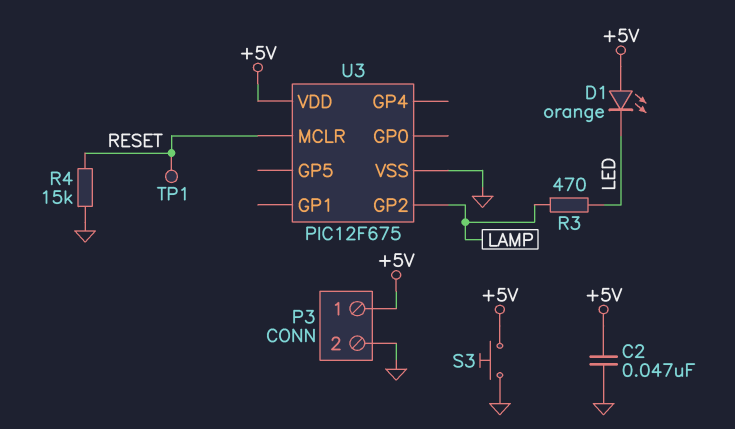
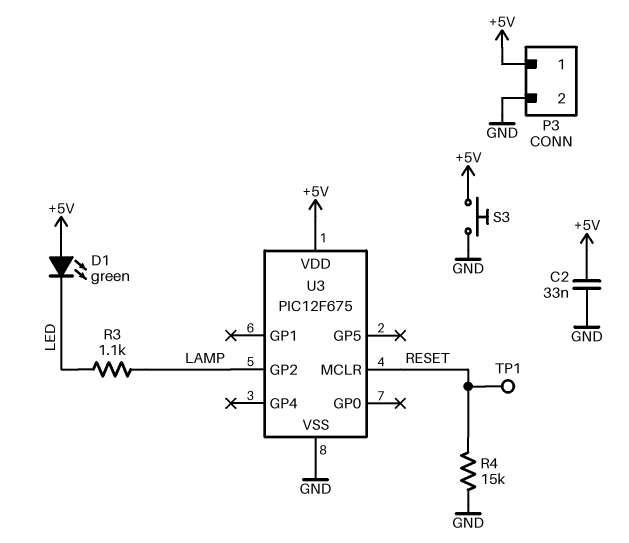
C2: 47nF (+5V, GND) -> 33nF (+5V, GND)
D1: LED orange (A +5V, K LED) -> LED green (A +5V, K LED)
R3: 470 (LAMP, LED) -> 1.1k (LAMP, LED)

